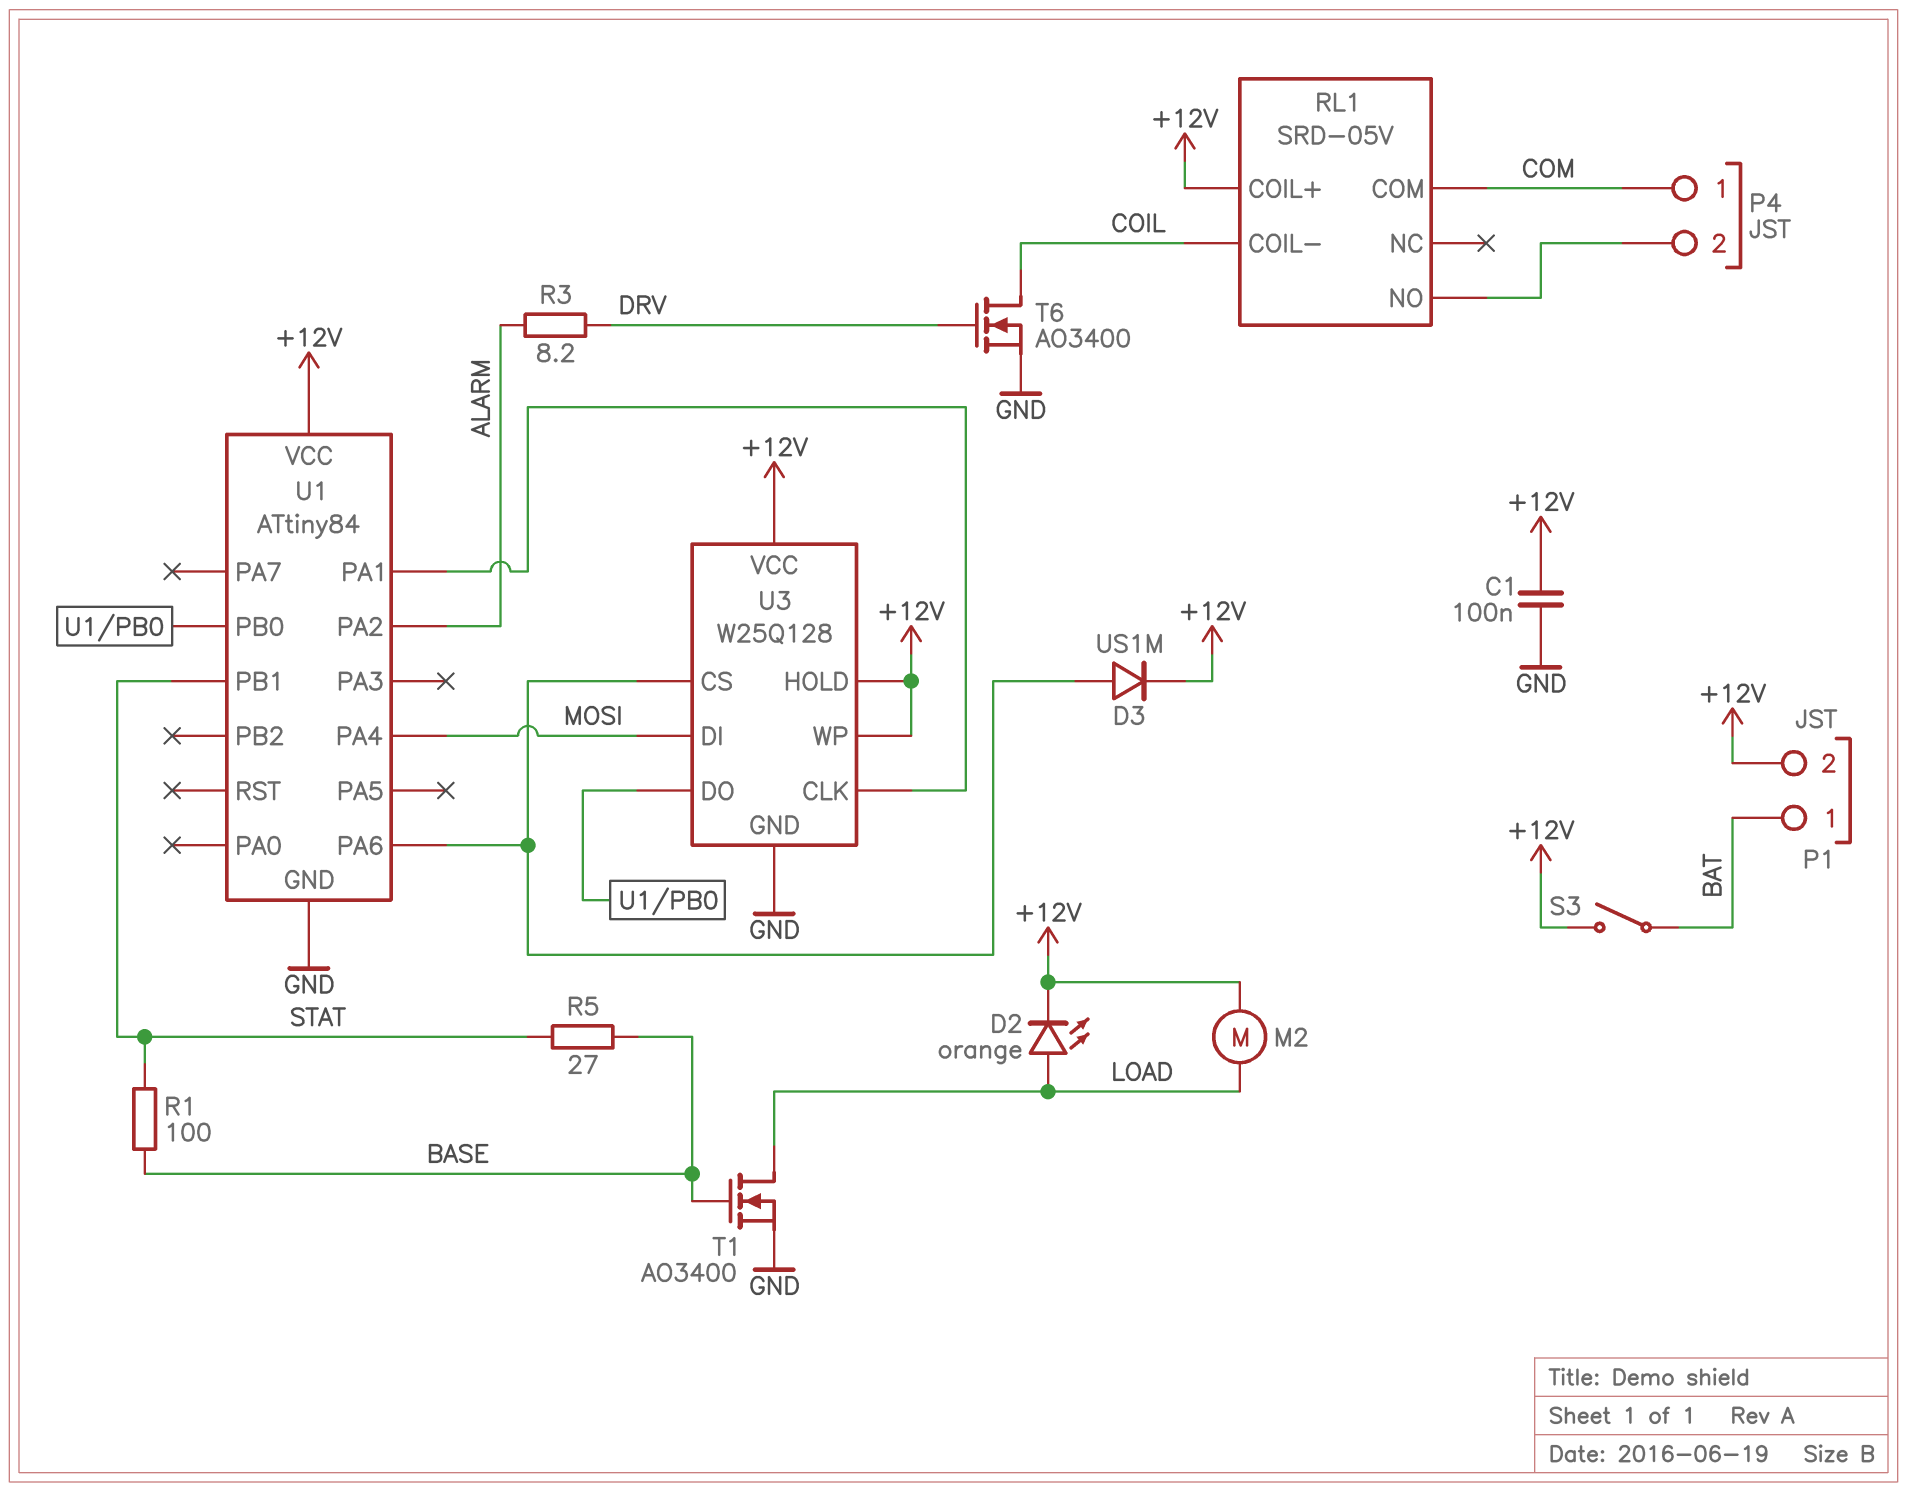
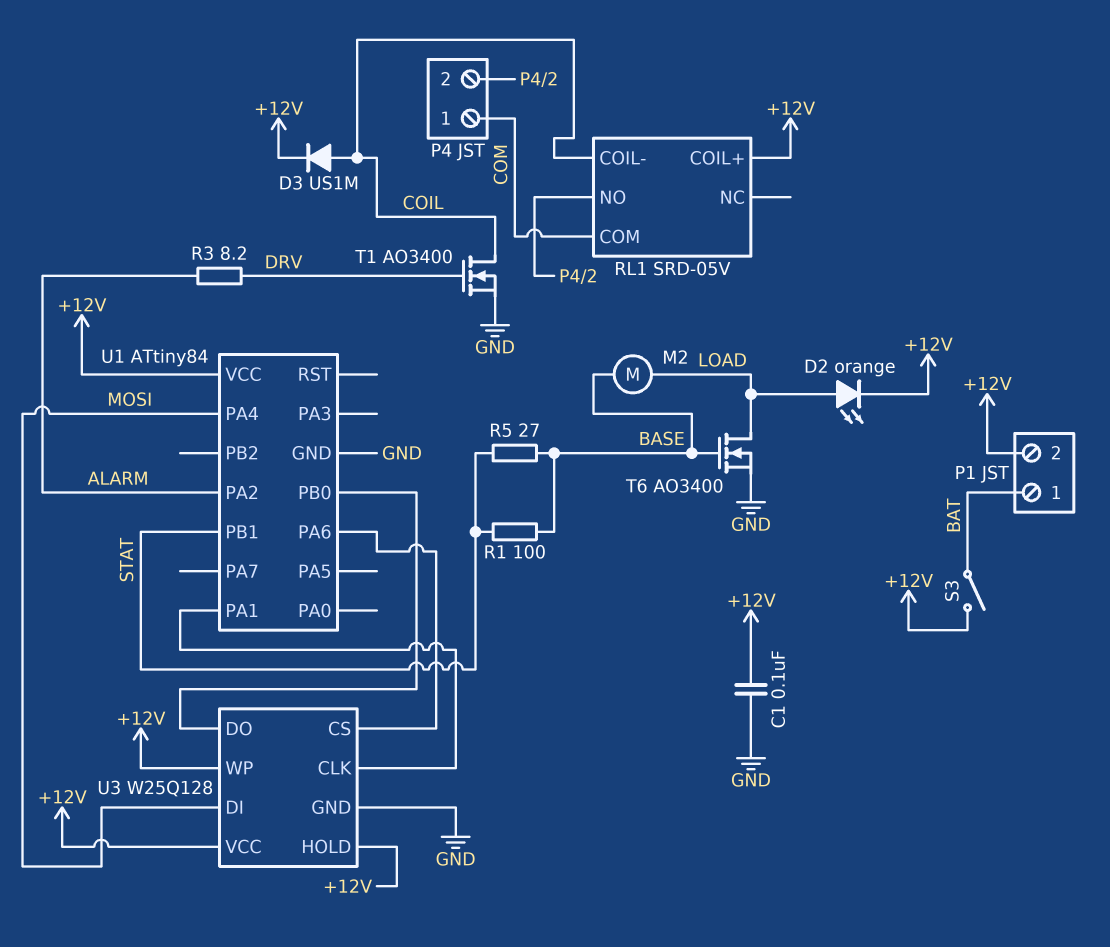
D3: diode US1M (A U1/PA6, K +12V) -> diode US1M (A COIL, K +12V)
M2: motor (+12V, LOAD) -> motor (BASE, LOAD)
T1: NMOS AO3400 (G BASE, D LOAD, S GND) -> NMOS AO3400 (G DRV, D COIL, S GND)
T6: NMOS AO3400 (G DRV, D COIL, S GND) -> NMOS AO3400 (G BASE, D LOAD, S GND)

